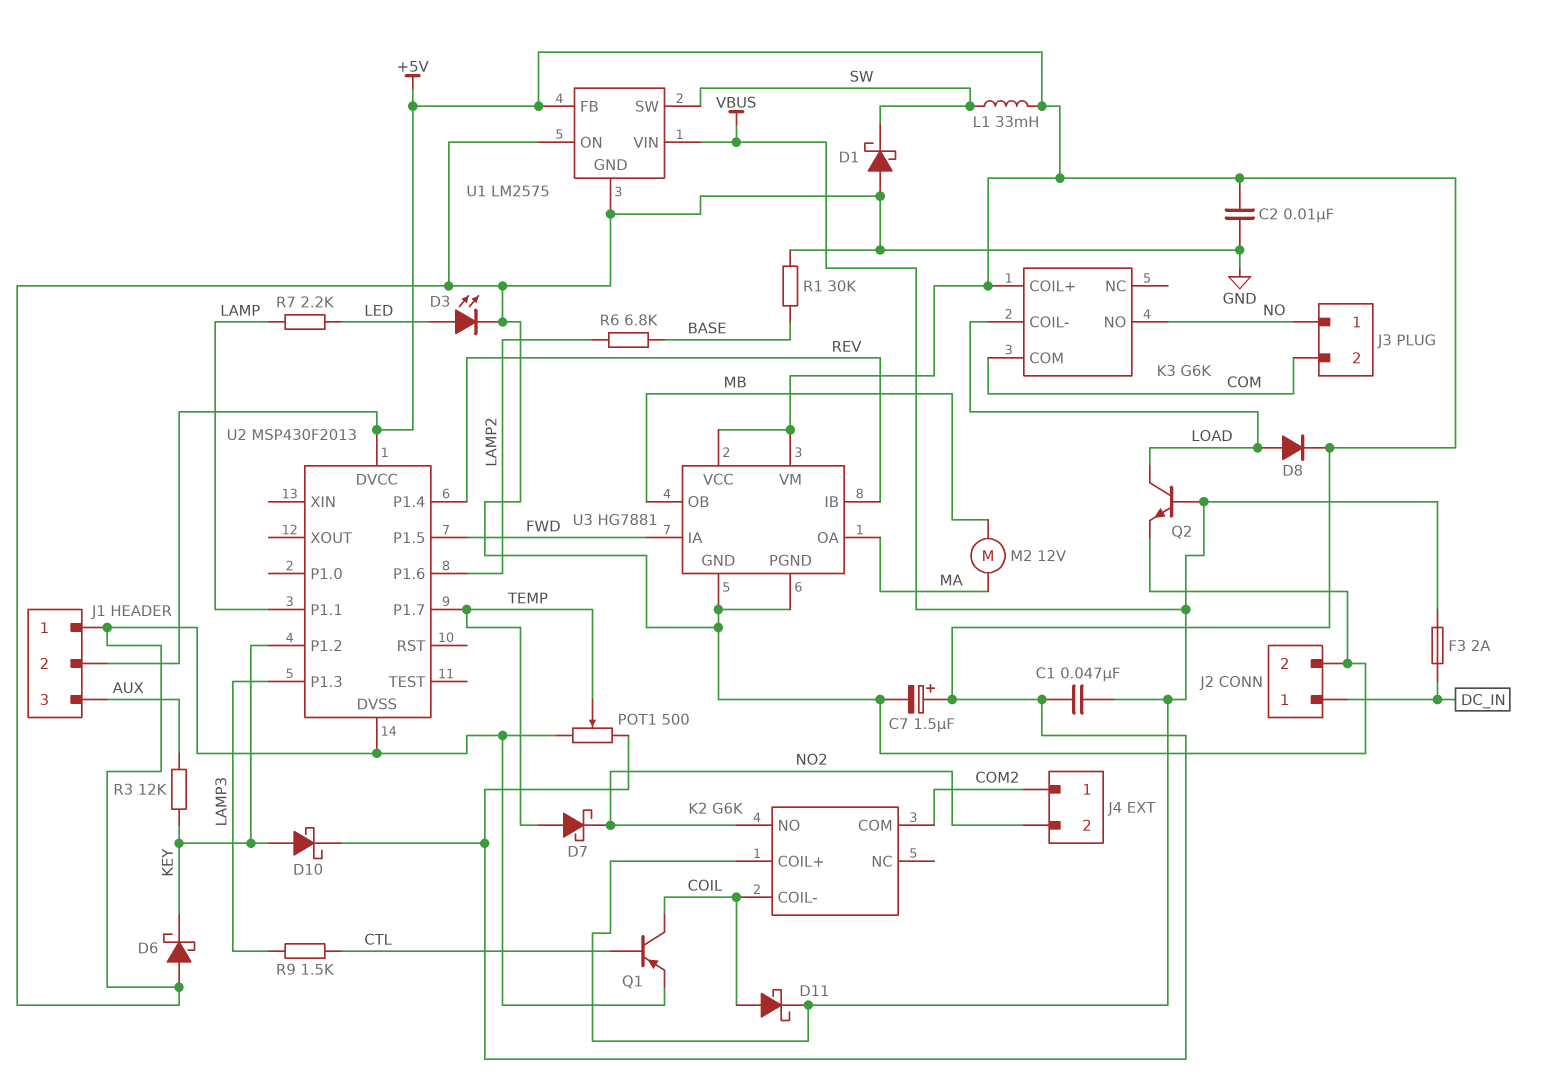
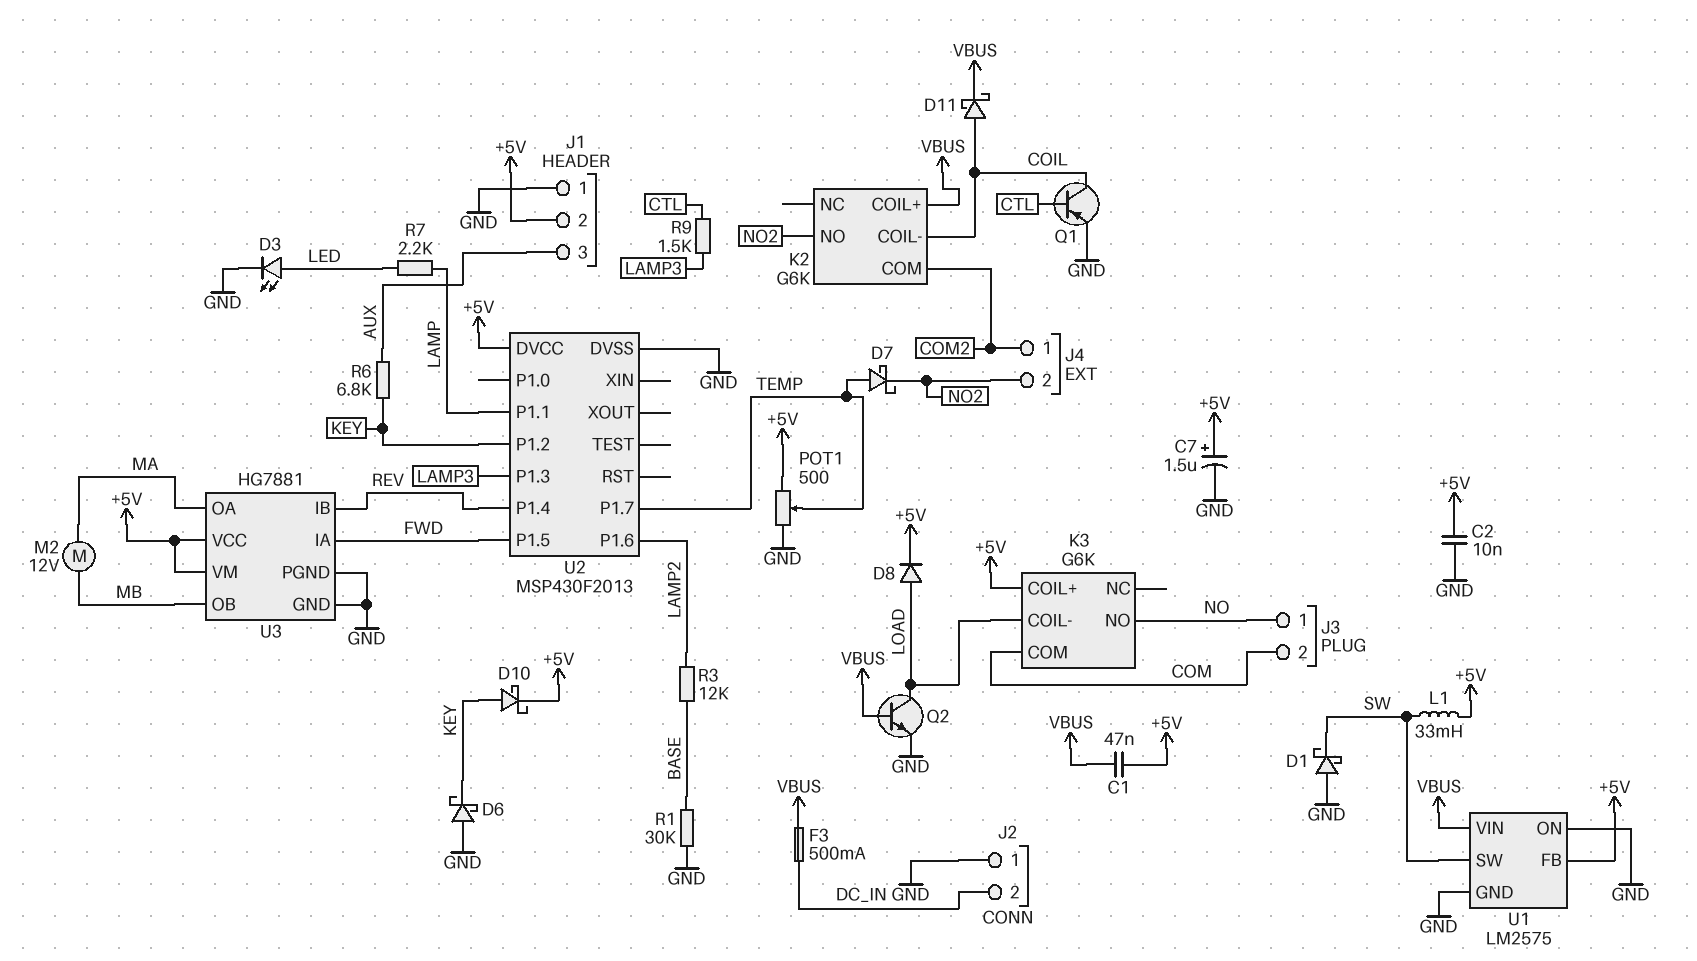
F3: 2A (DC_IN, VBUS) -> 500mA (DC_IN, VBUS)
J2 pin 1: DC_IN -> GND
J2 pin 2: GND -> DC_IN
R3: 12k (AUX, KEY) -> 12k (BASE, LAMP2)
R6: 6.8k (BASE, LAMP2) -> 6.8k (AUX, KEY)

